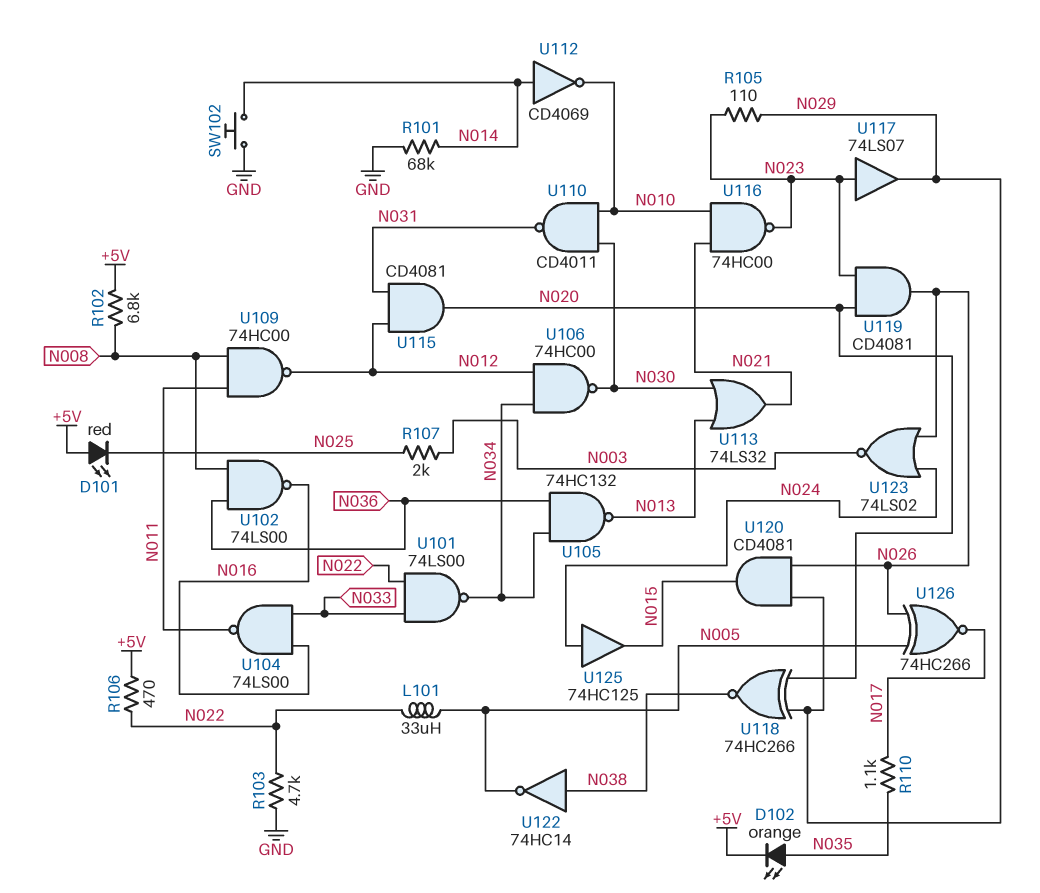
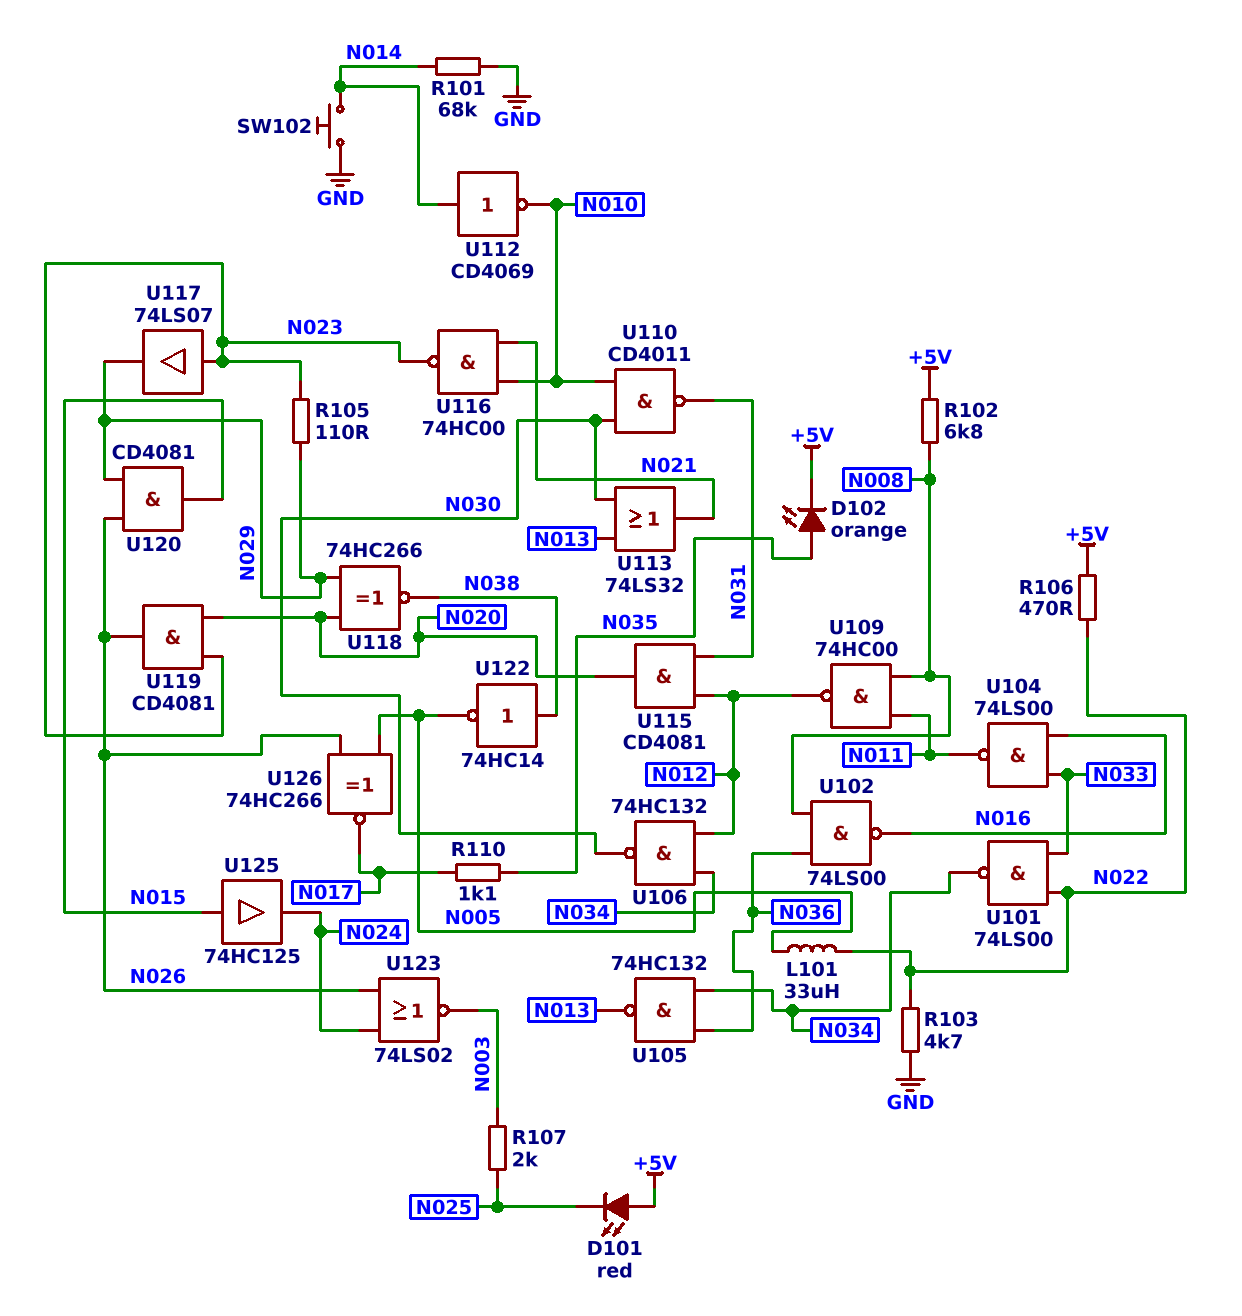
U106: NAND 74HC00 (in N012, in N034, out N030) -> NAND 74HC132 (in N012, in N034, out N030)
U125: buffer 74HC125 (in N024, out N015) -> buffer 74HC125 (in N015, out N024)

